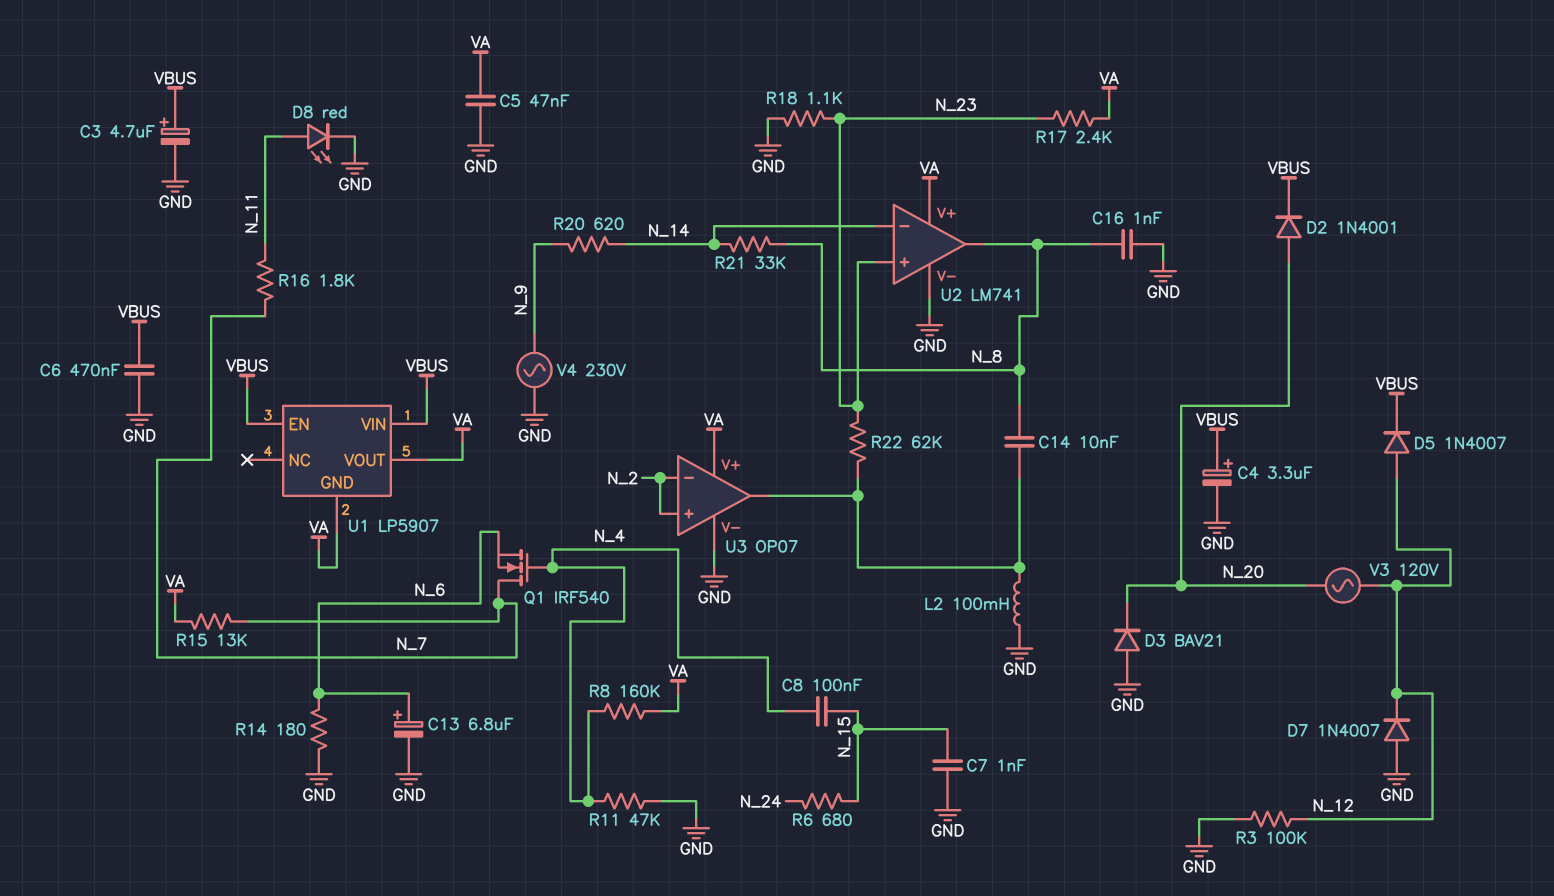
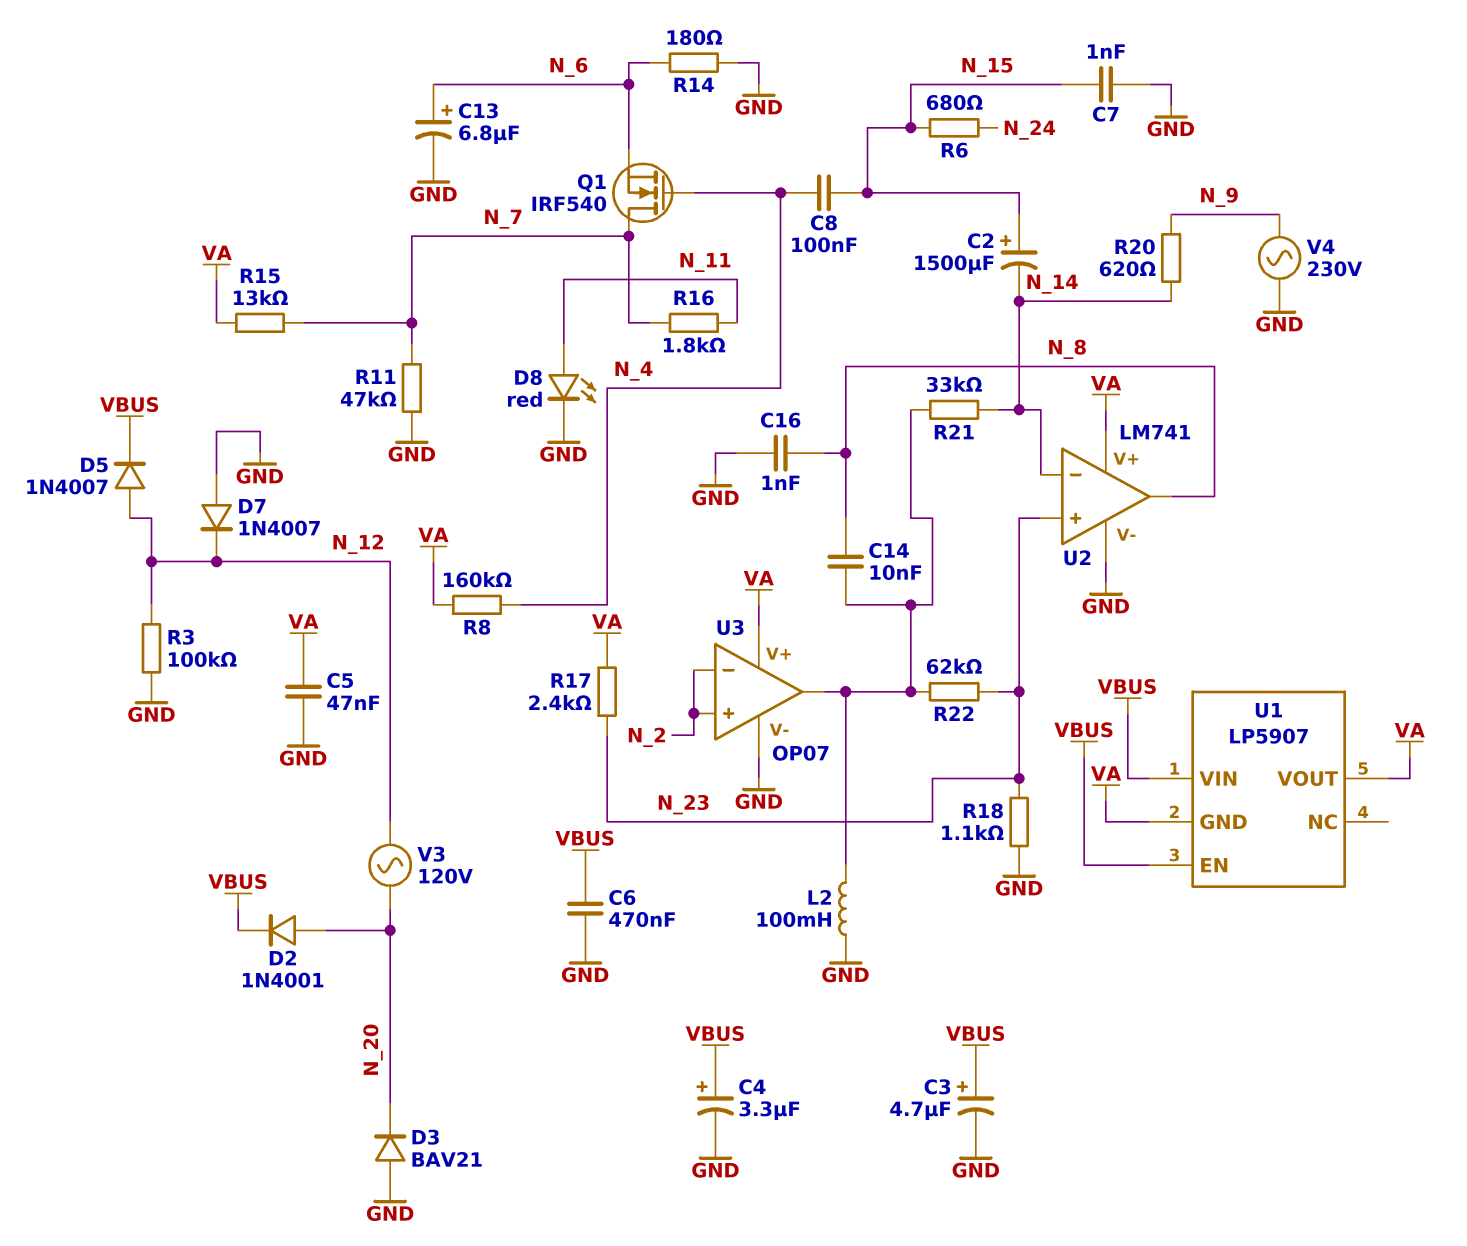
C2: none -> 1500uF (plus N_15, minus N_14)
R11: 47k (GND, N_4) -> 47k (GND, N_7)
R21: 33k (N_8, N_14) -> 33k (N_14, U3/out)

